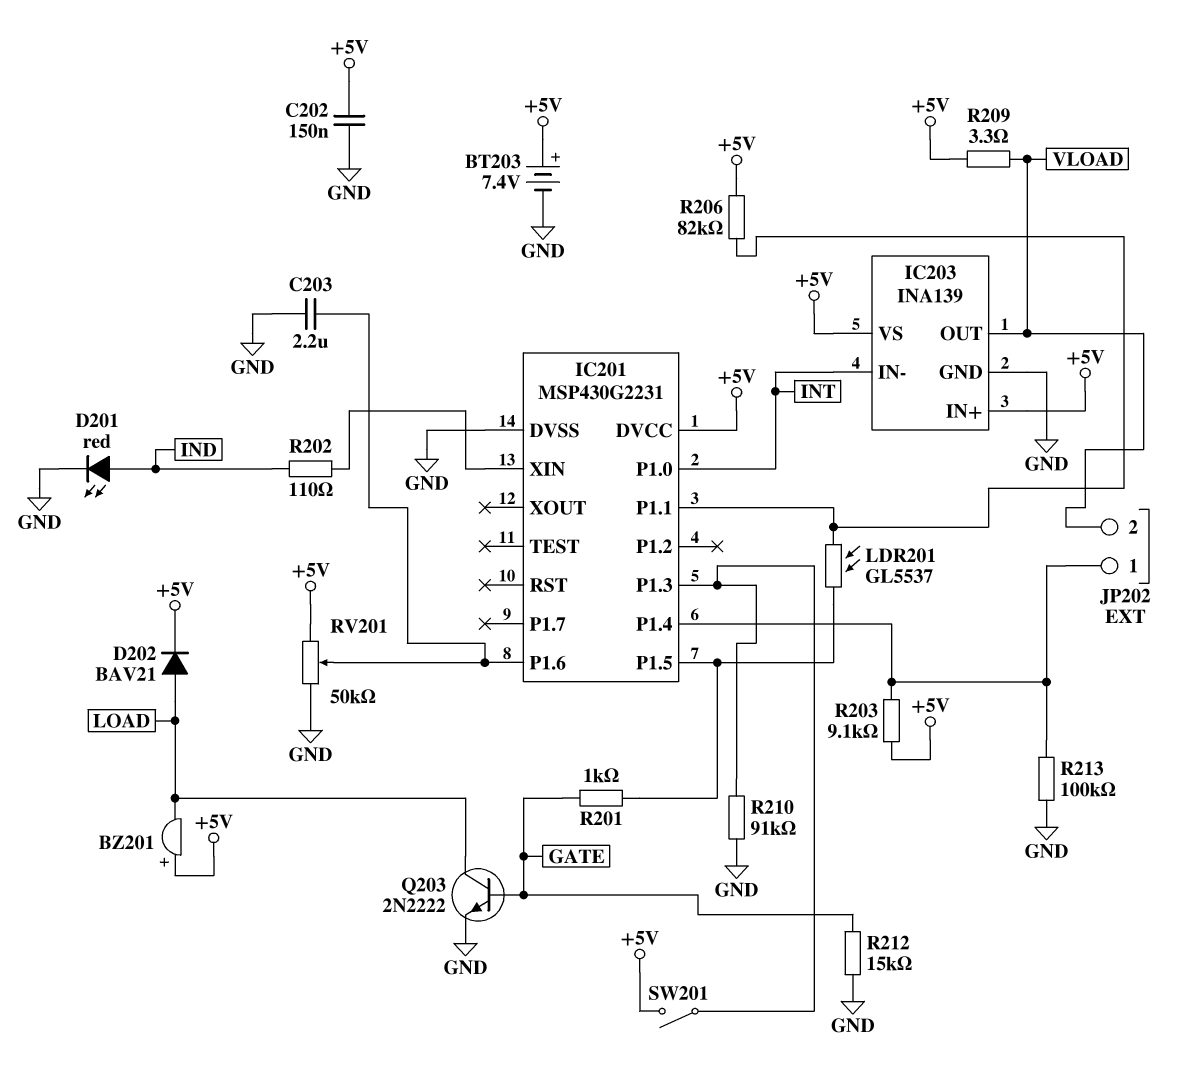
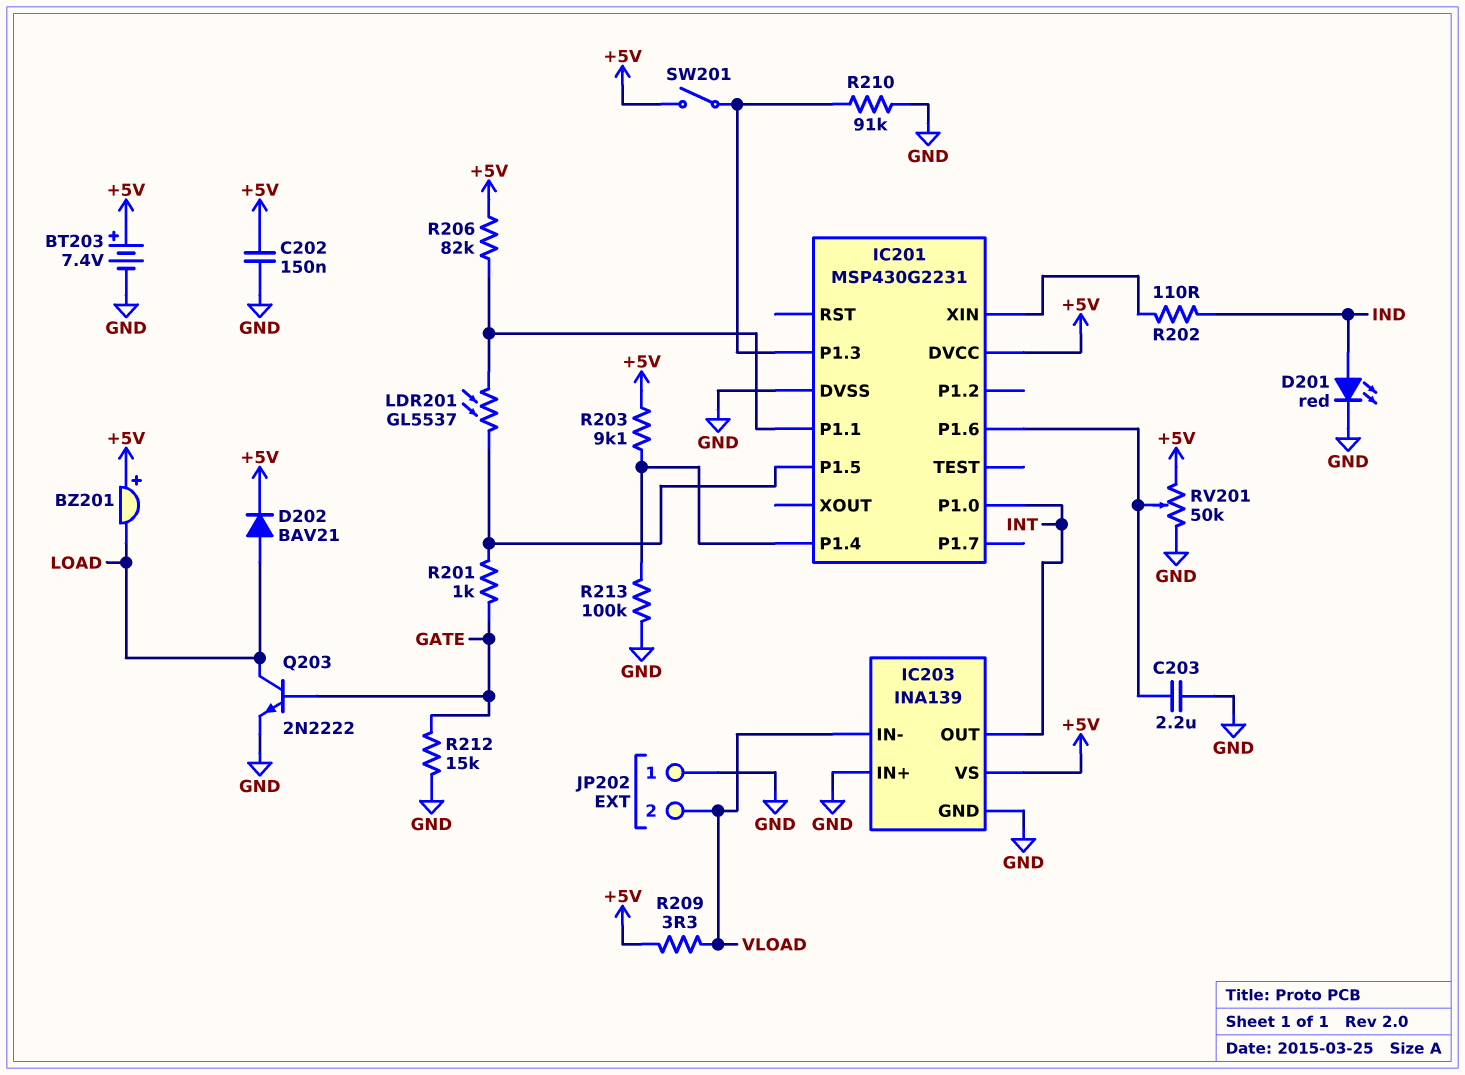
IC203 pin IN+: +5V -> GND
IC203 pin IN-: INT -> VLOAD
IC203 pin OUT: VLOAD -> INT
JP202 pin 1: IC201/P1.4 -> GND

